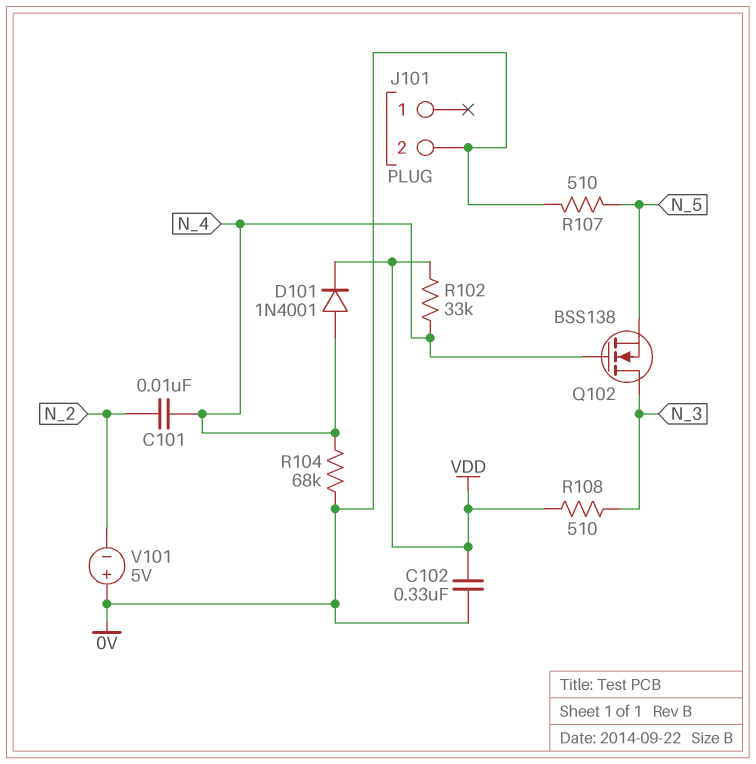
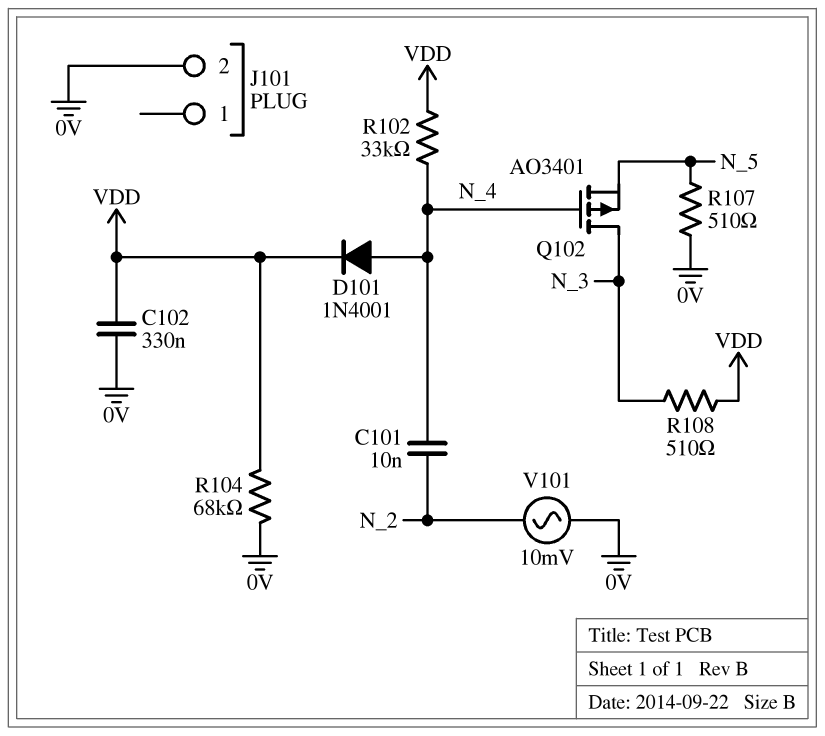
Q102: NMOS BSS138 (G N_4, D N_3, S N_5) -> PMOS AO3401 (G N_4, D N_3, S N_5)
R104: 68k (0V, N_4) -> 68k (0V, VDD)
V101: 5V (plus 0V, minus N_2) -> AC 10mV (0V, N_2)

